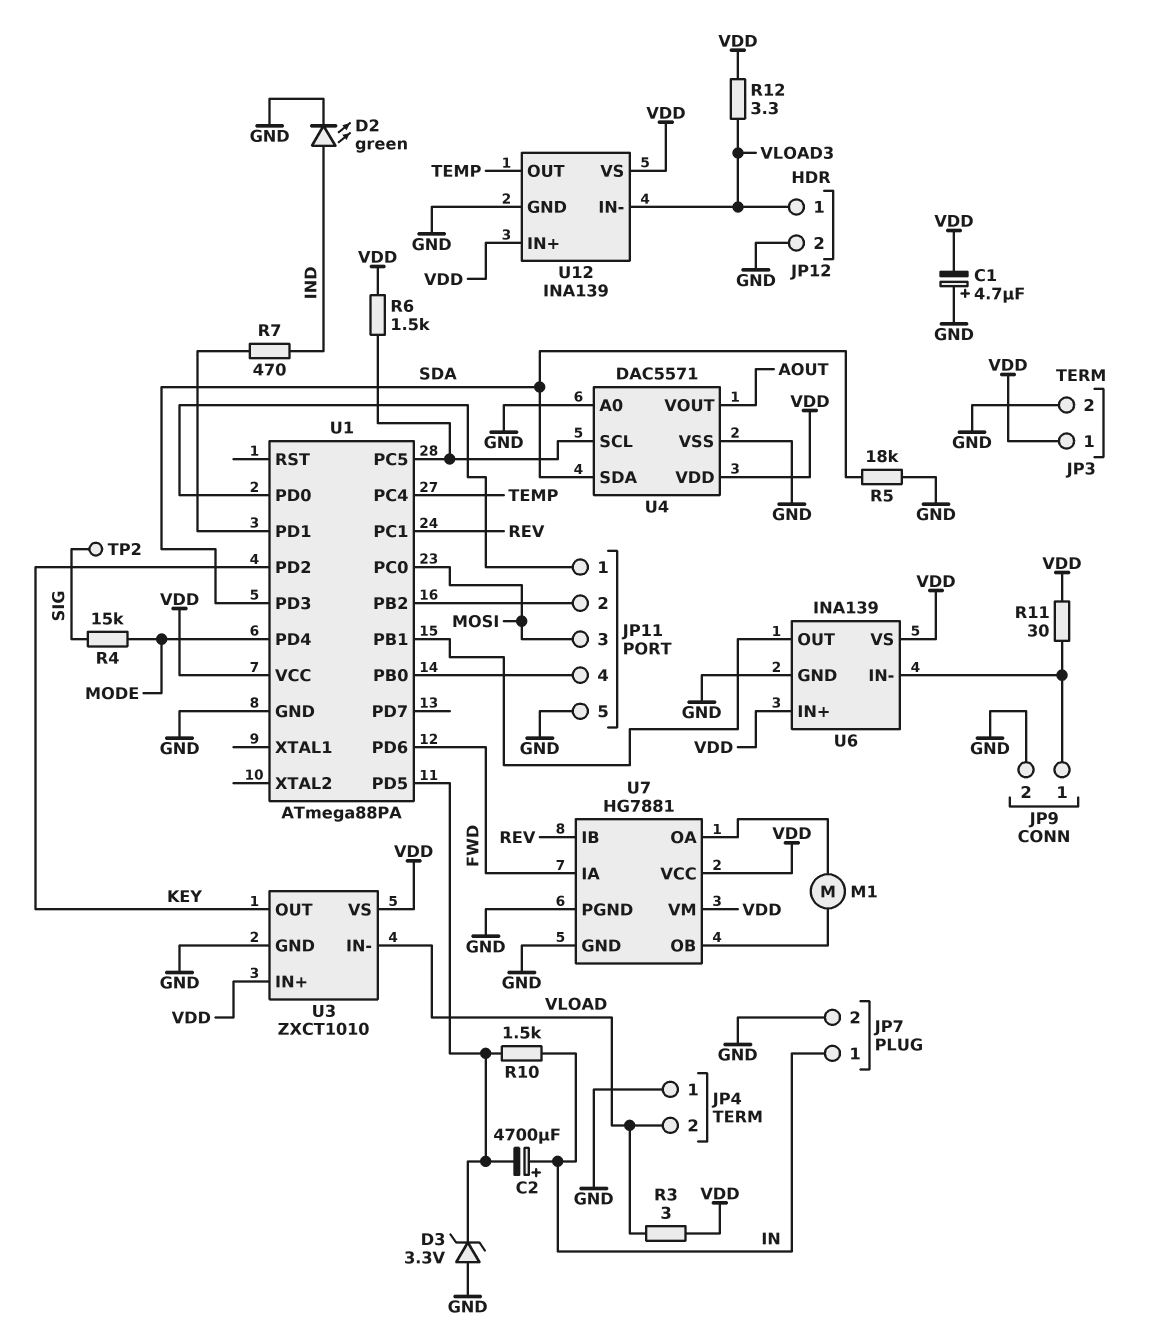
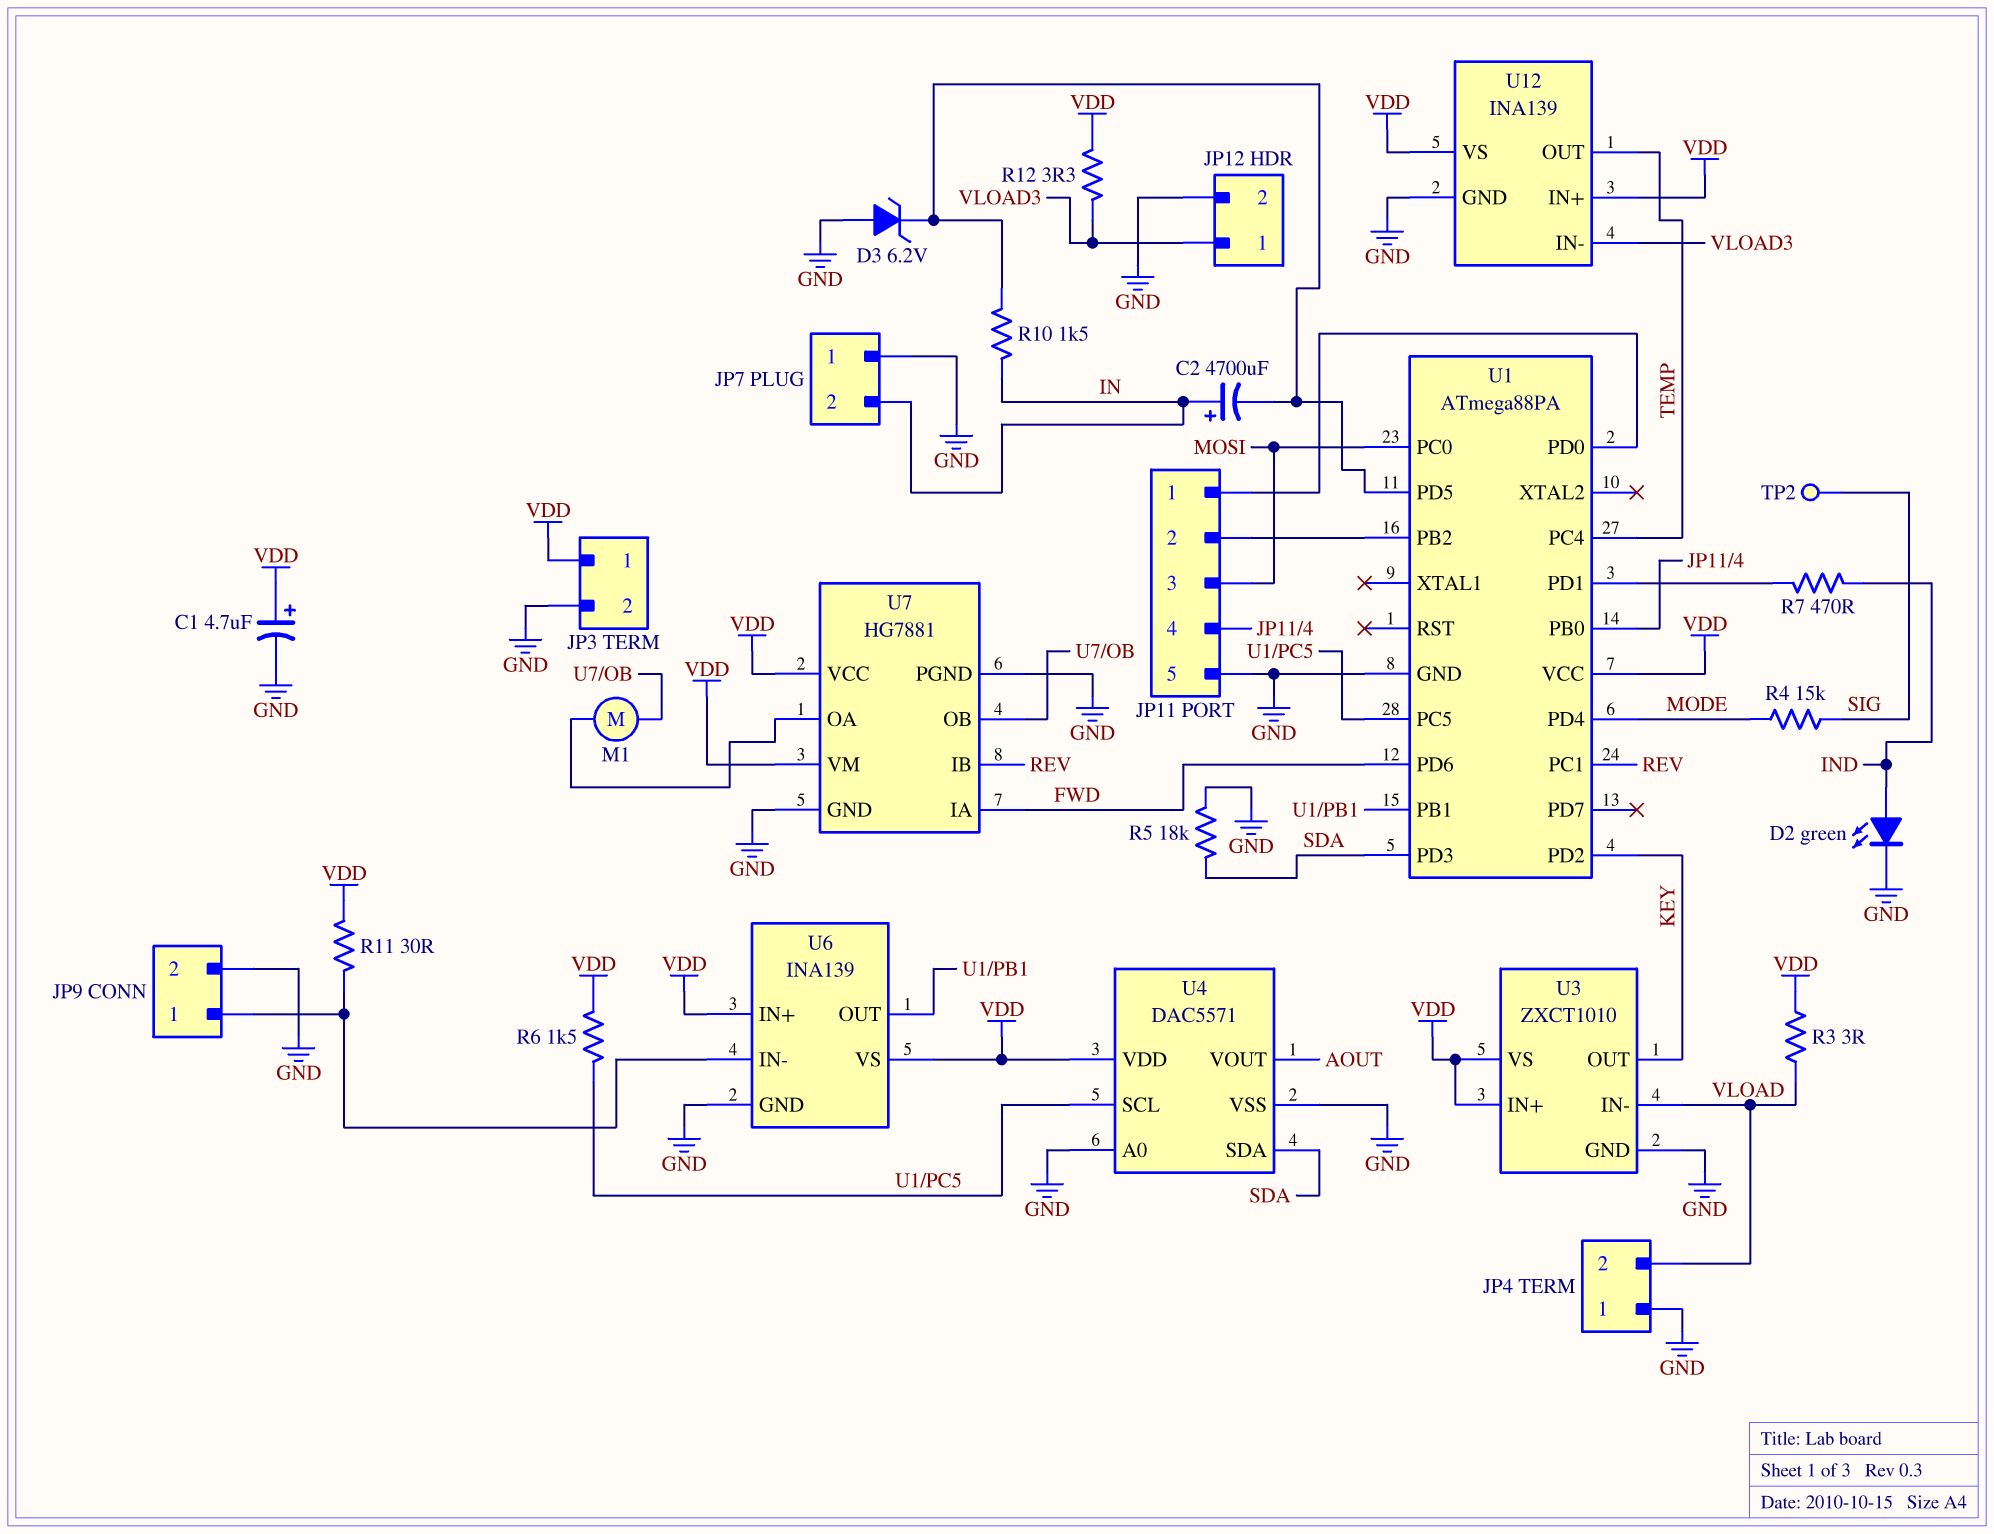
C1: 4.7uF (plus GND, minus VDD) -> 4.7uF (plus VDD, minus GND)
D3: zener 3.3V (A GND, K U1/PD5) -> zener 6.2V (A GND, K U1/PD5)
JP7 pin 1: IN -> GND
JP7 pin 2: GND -> IN

